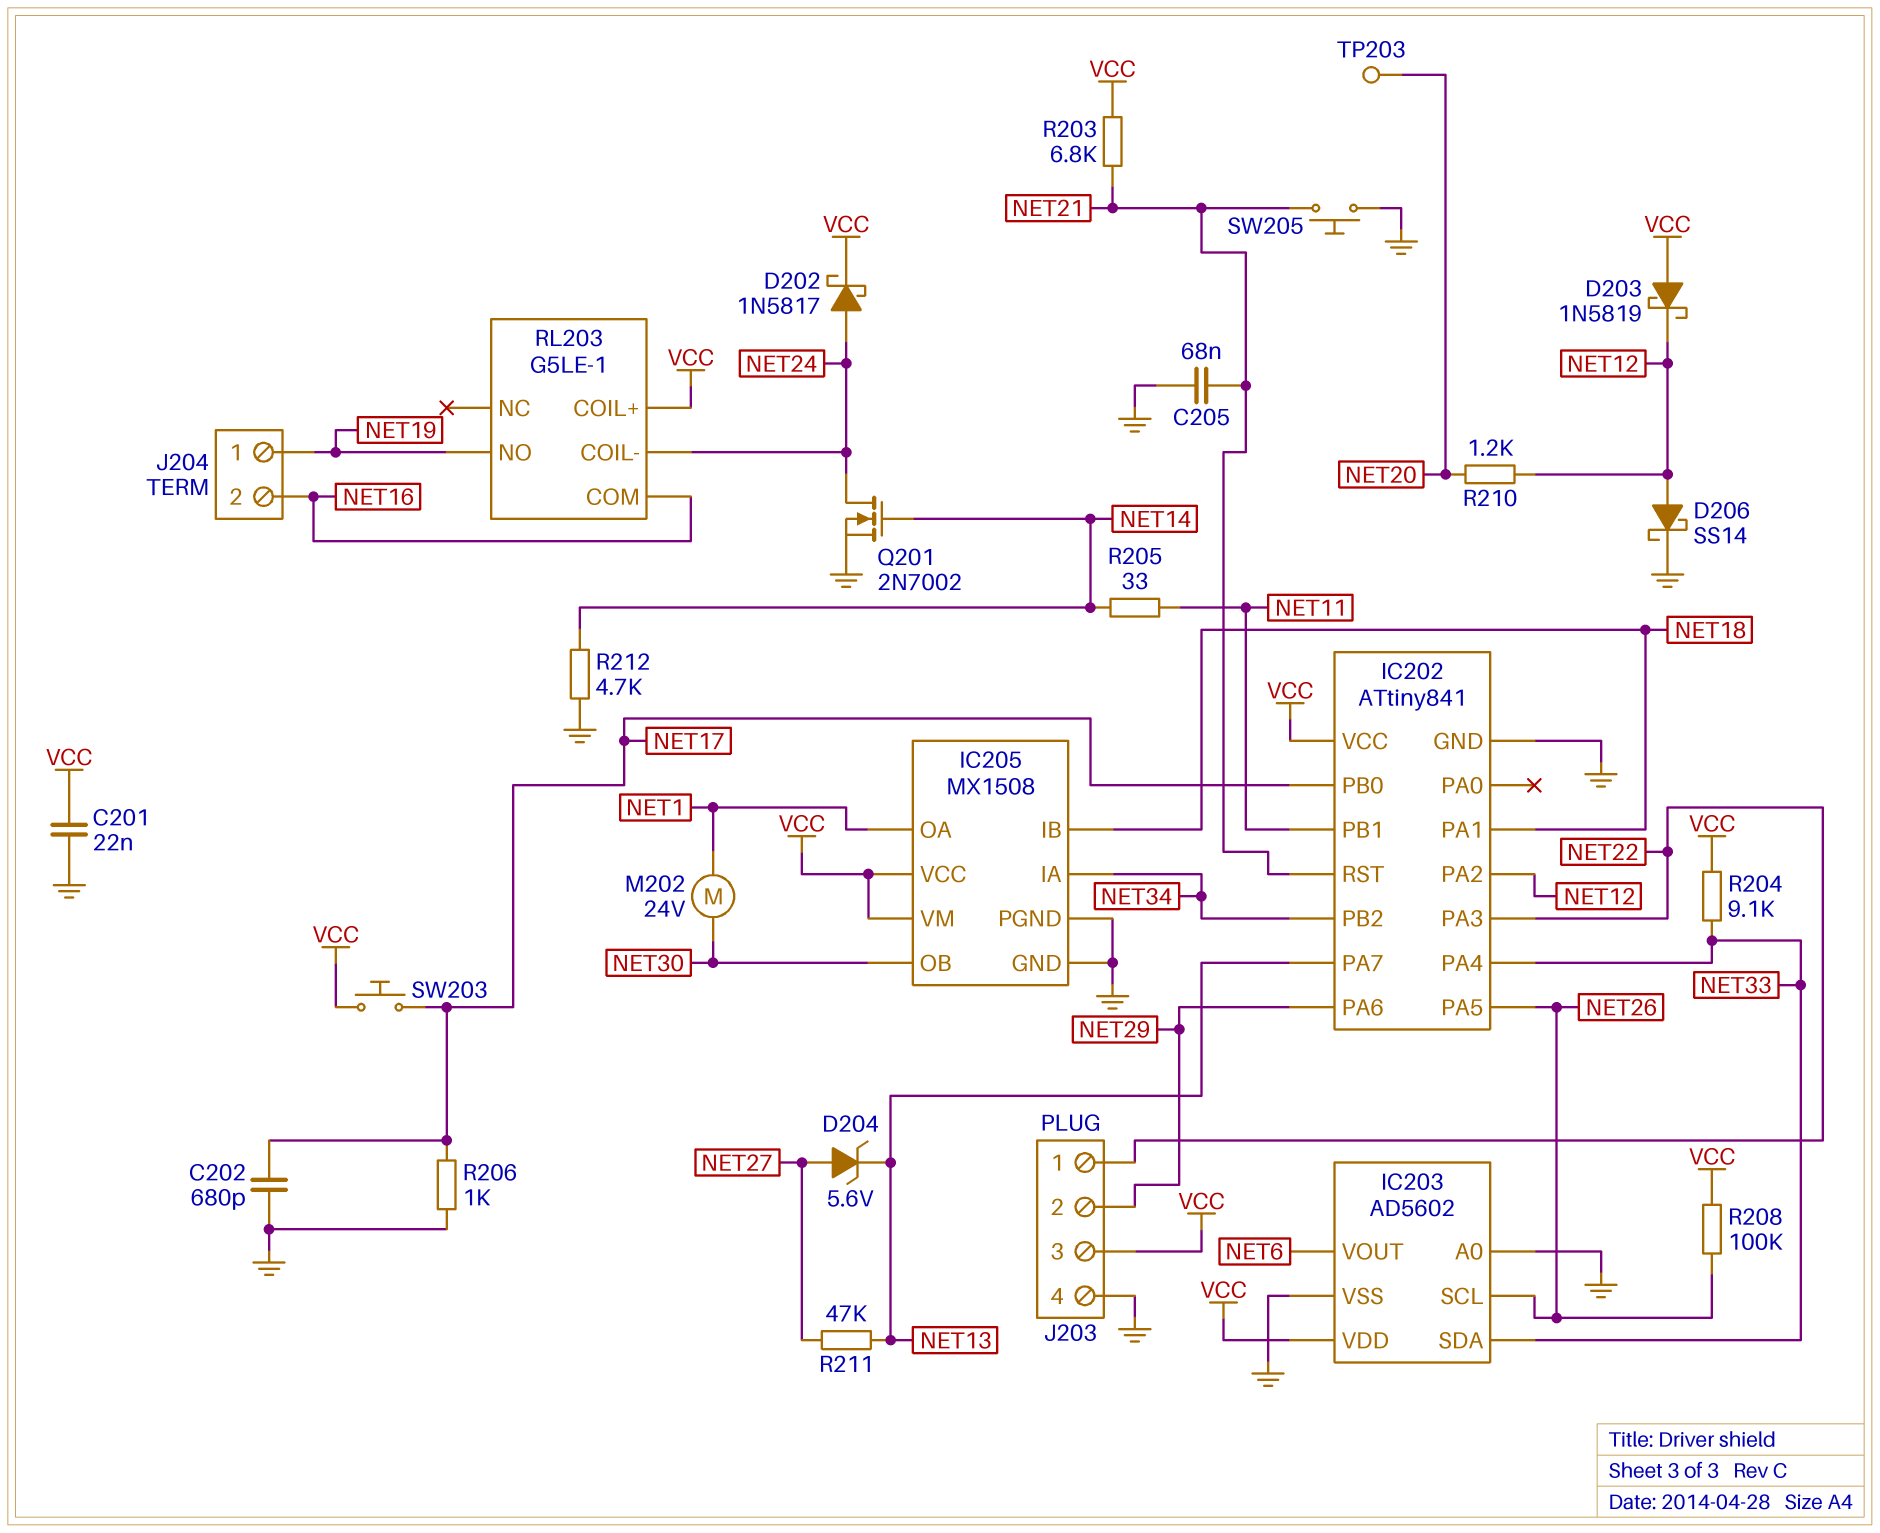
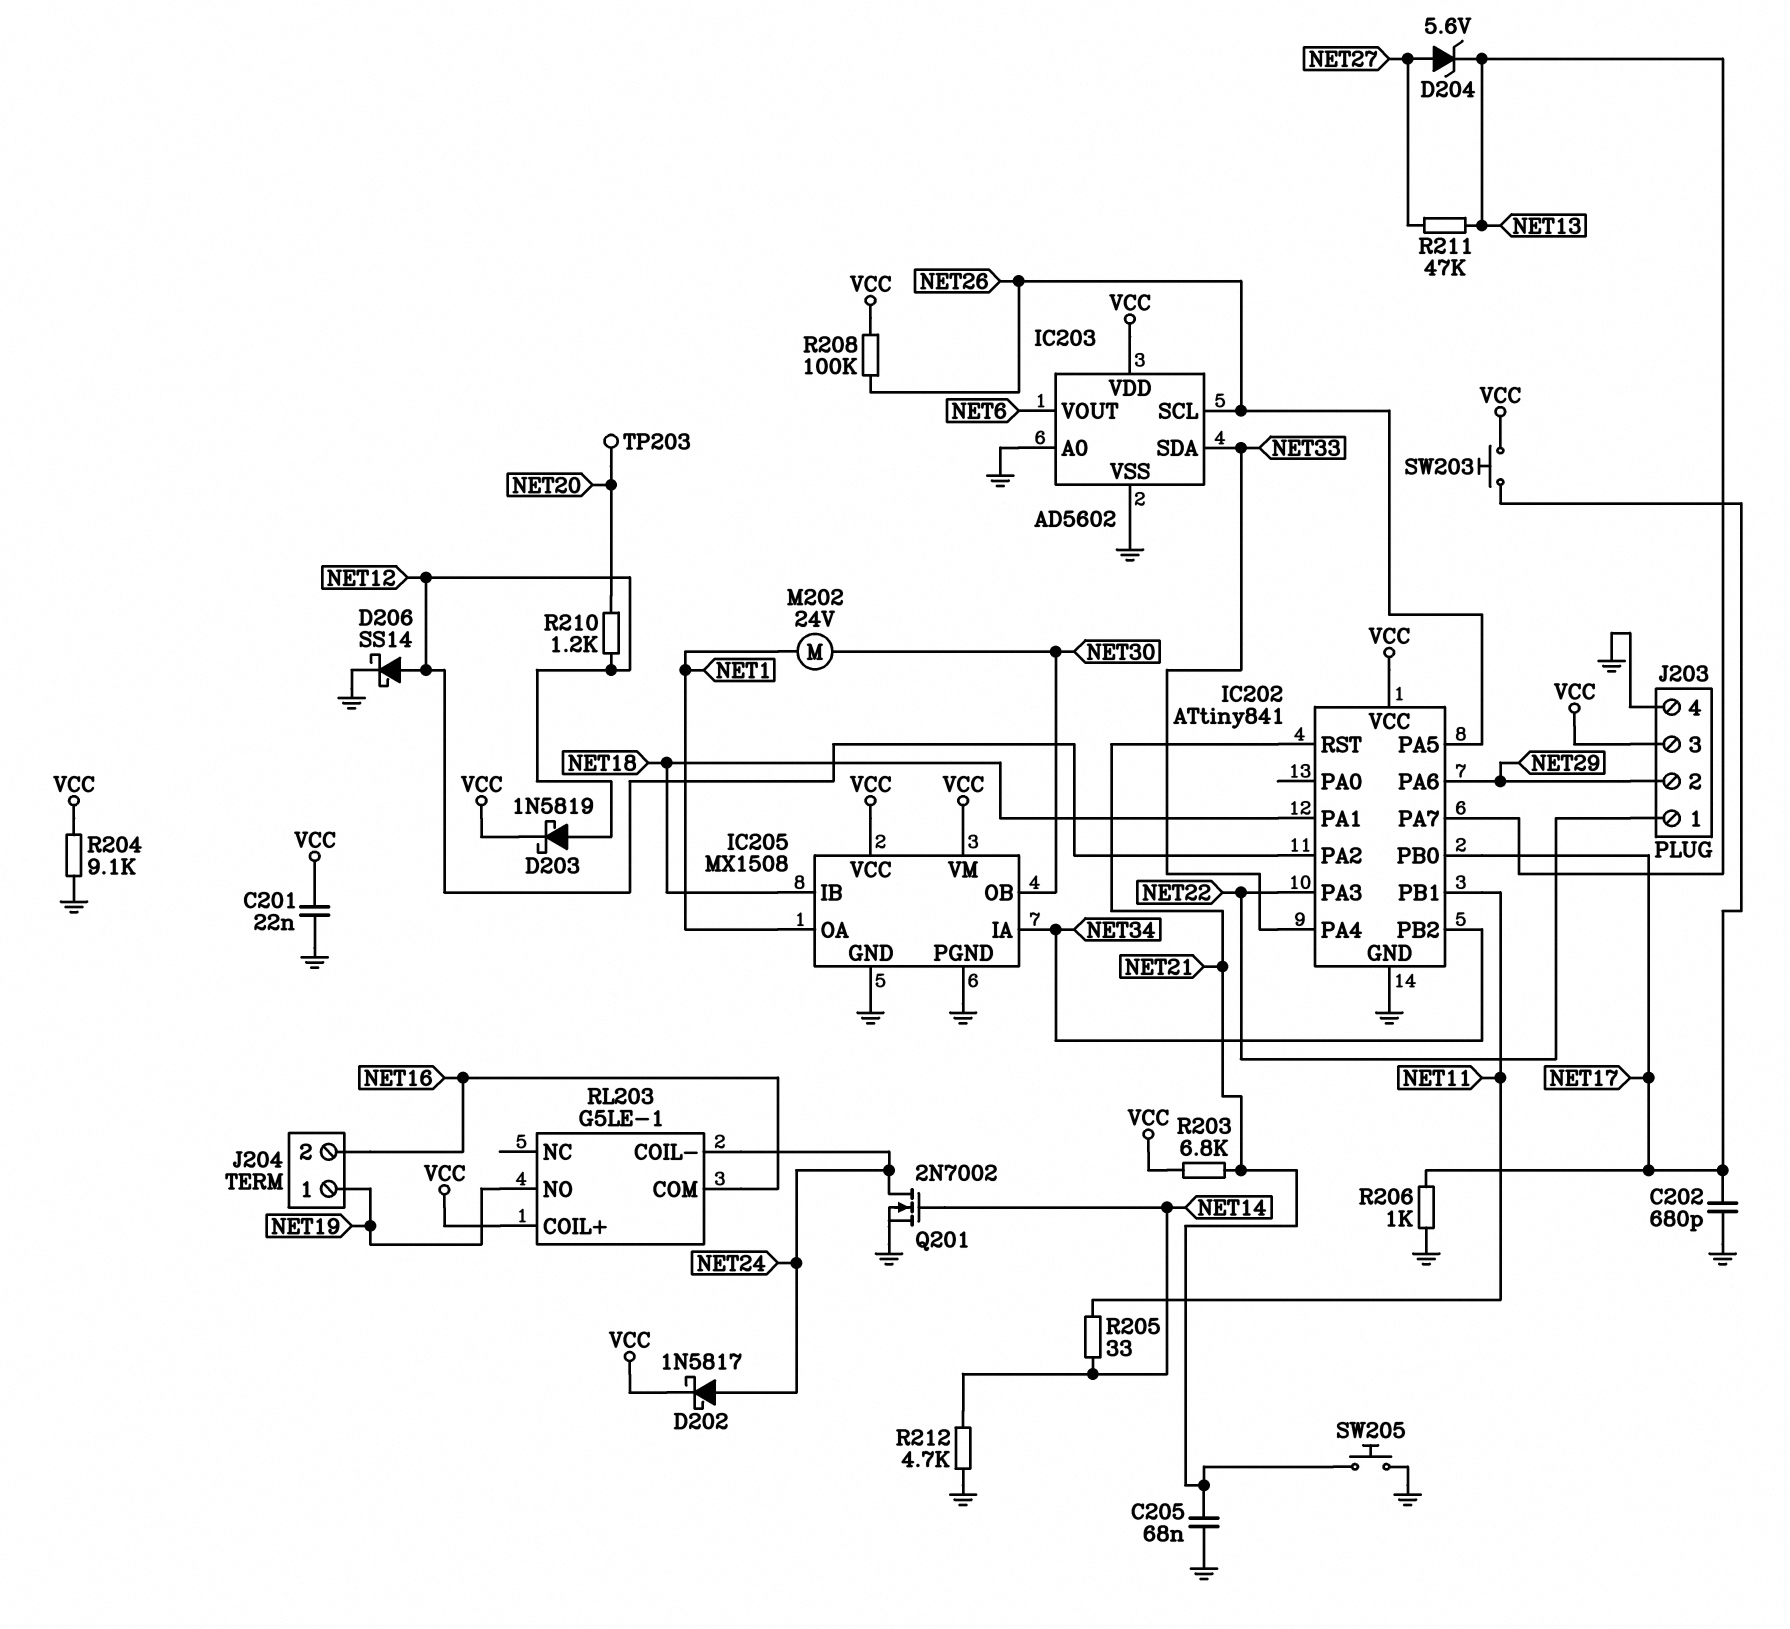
D203: schottky 1N5819 (A VCC, K NET12) -> schottky 1N5819 (A NET12, K VCC)
R204: 9.1k (NET33, VCC) -> 9.1k (GND, VCC)

